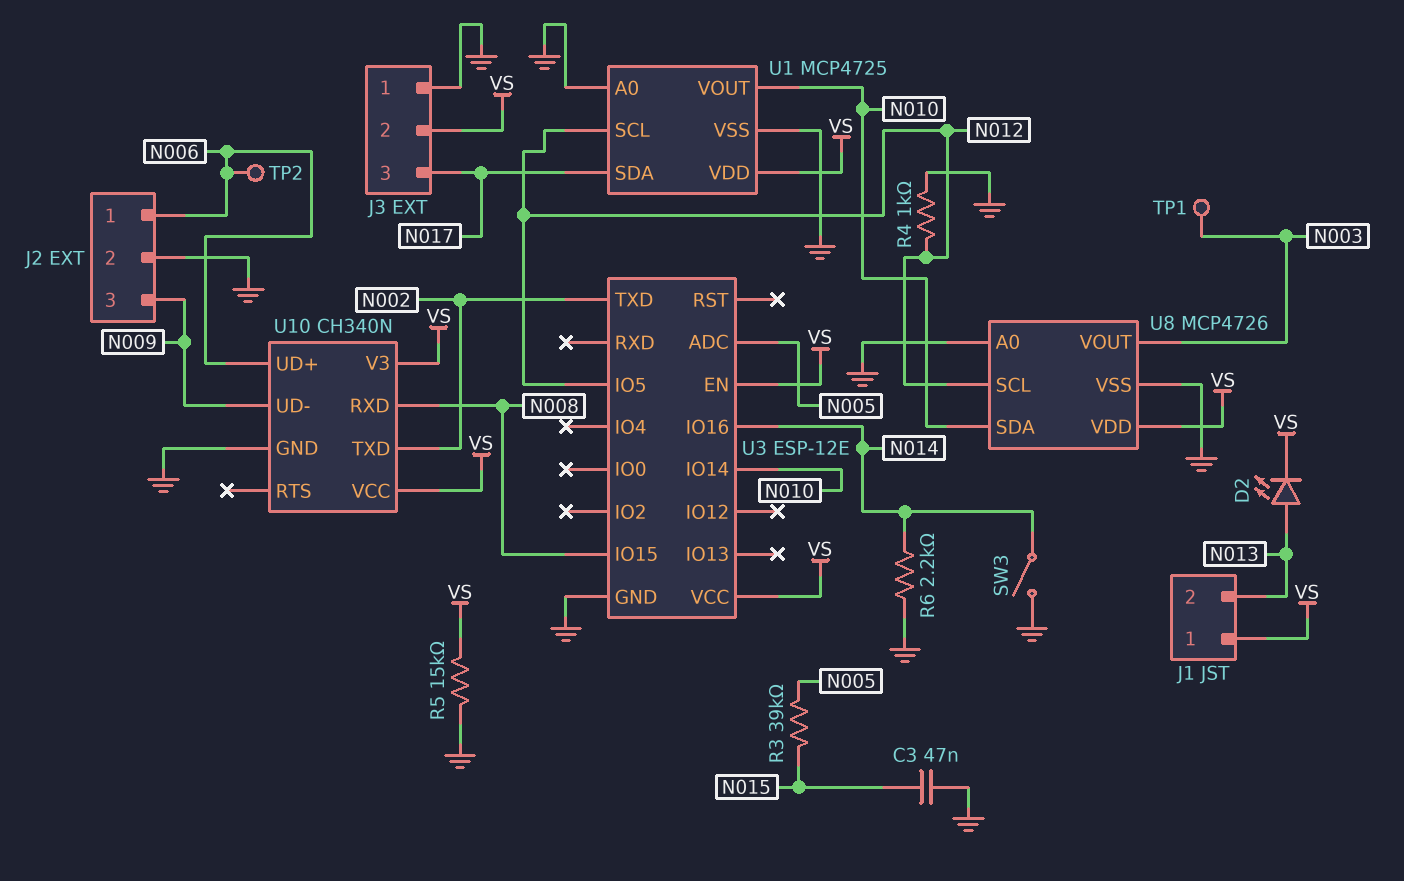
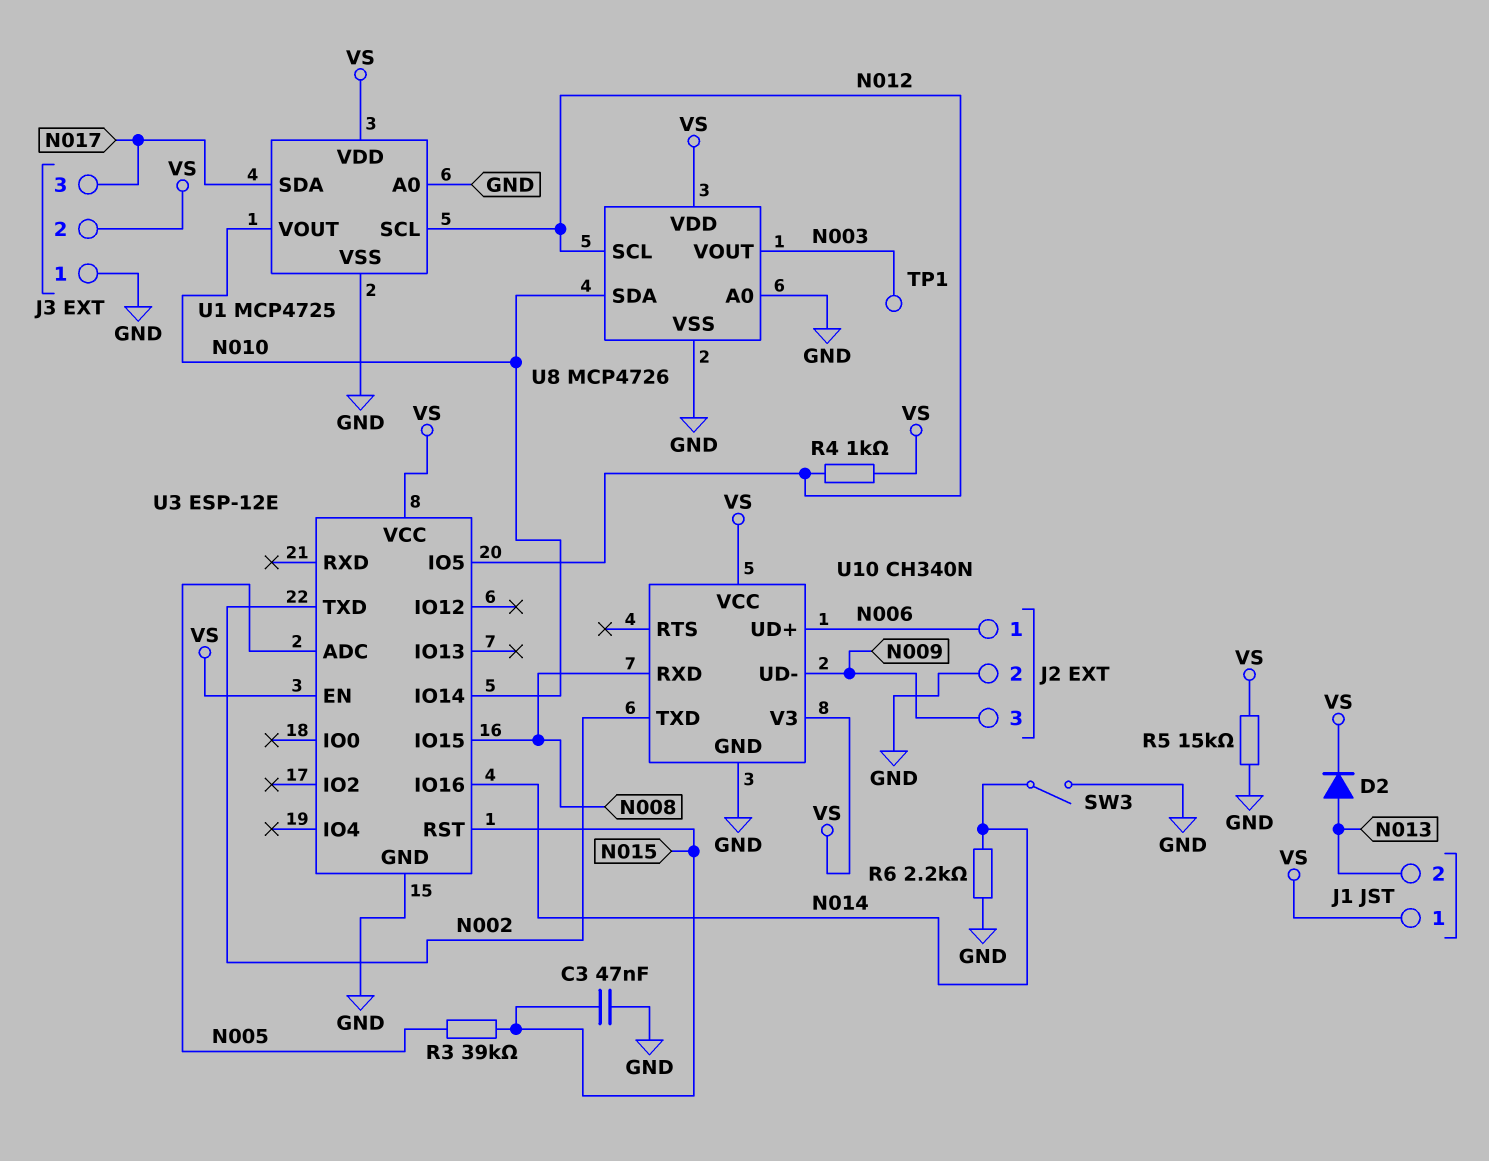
D2: LED (A N013, K VS) -> diode (A N013, K VS)
R4: 1k (GND, N012) -> 1k (N012, VS)
TP2: test point (N006) -> none
U3 pin RST: none -> N015

